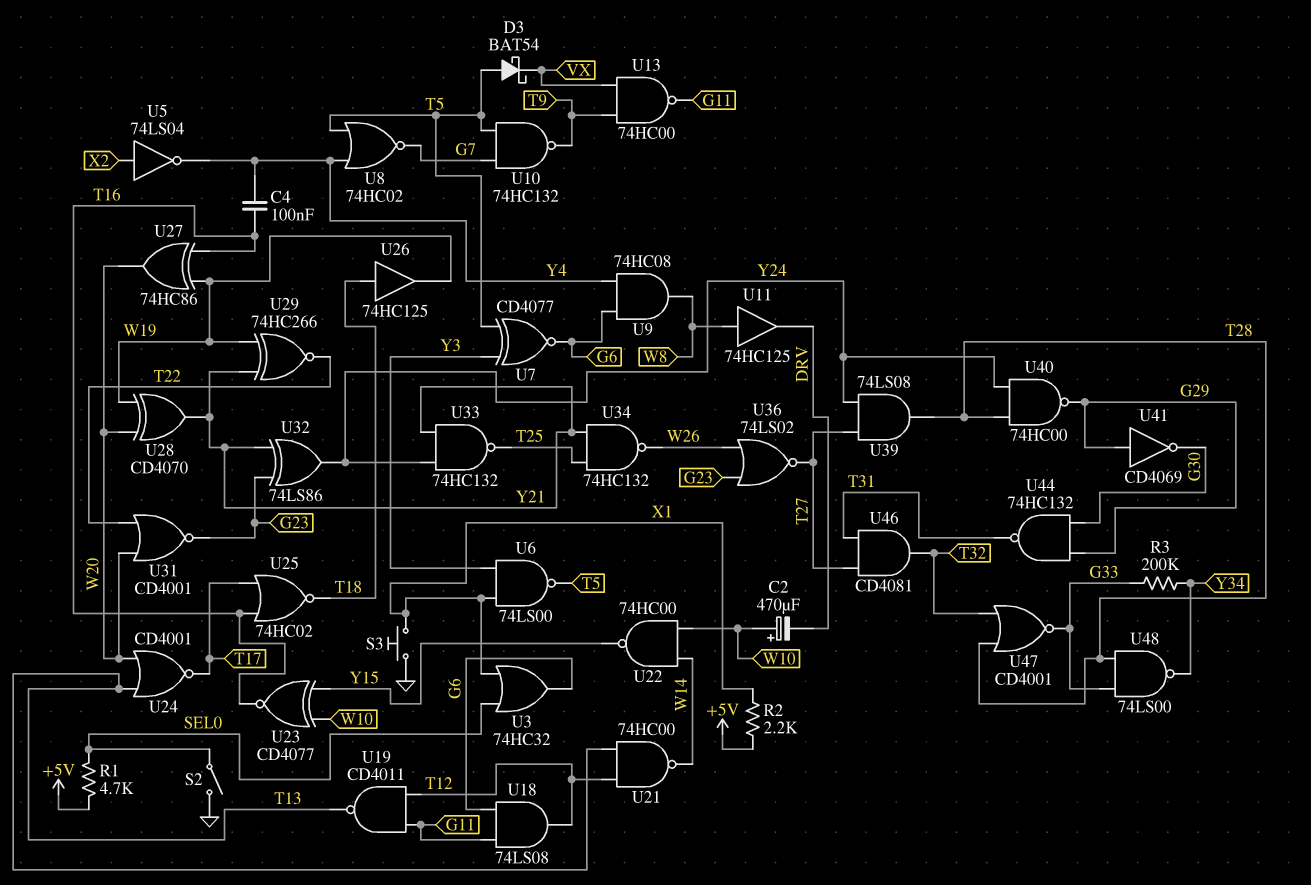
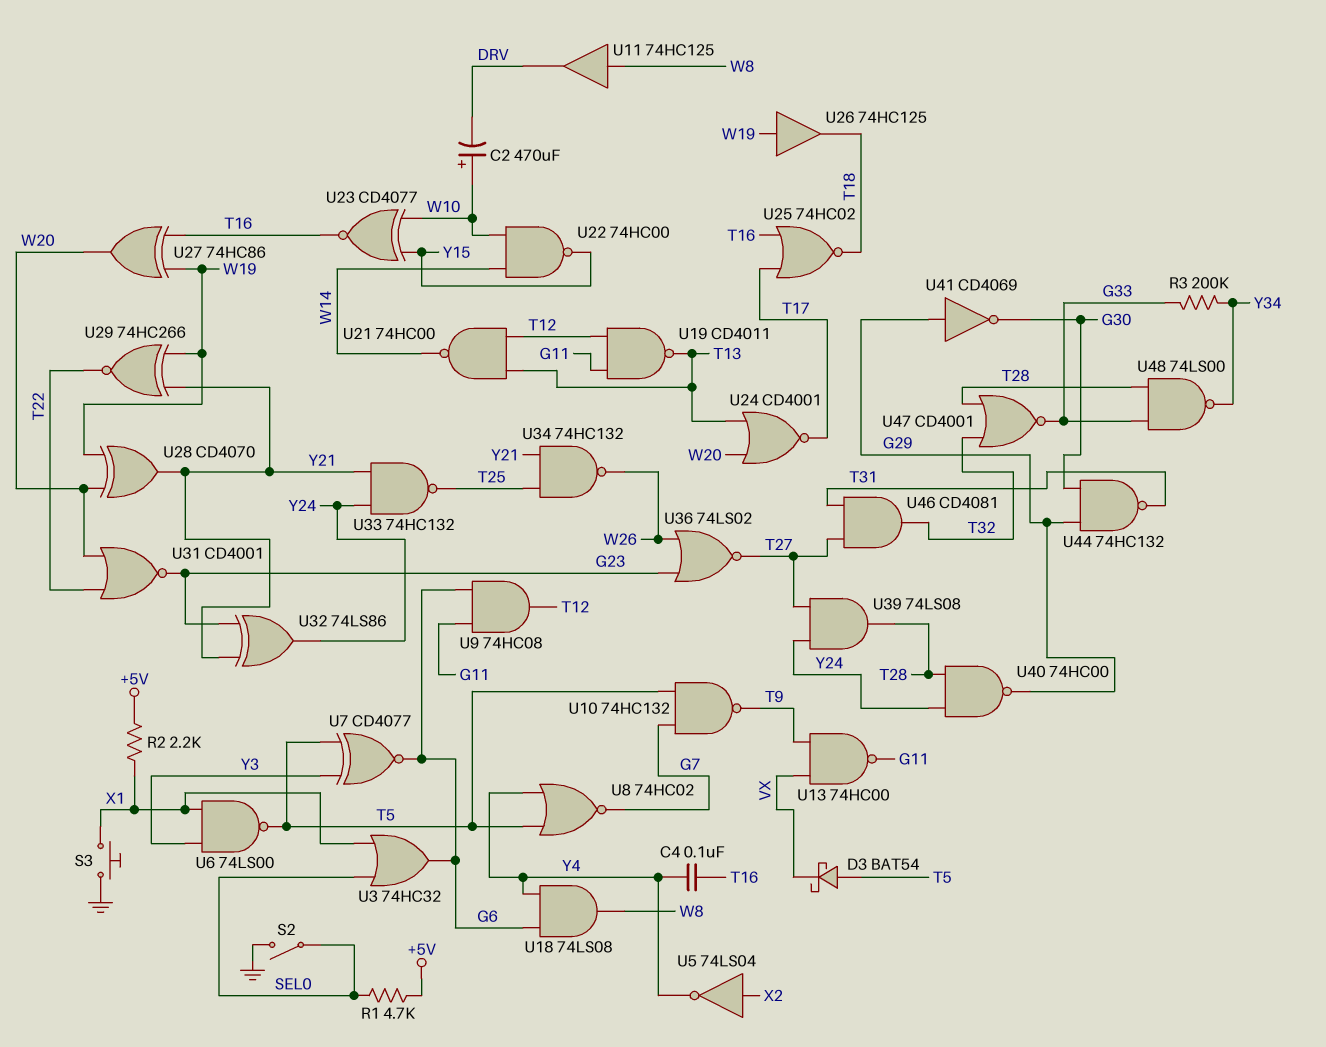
U9: AND 74HC08 (in G6, in Y4, out W8) -> AND 74HC08 (in G6, in G11, out T12)
U18: AND 74LS08 (in G6, in G11, out T12) -> AND 74LS08 (in G6, in Y4, out W8)
U26: buffer 74HC125 (in T18, out W19) -> buffer 74HC125 (in W19, out T18)

